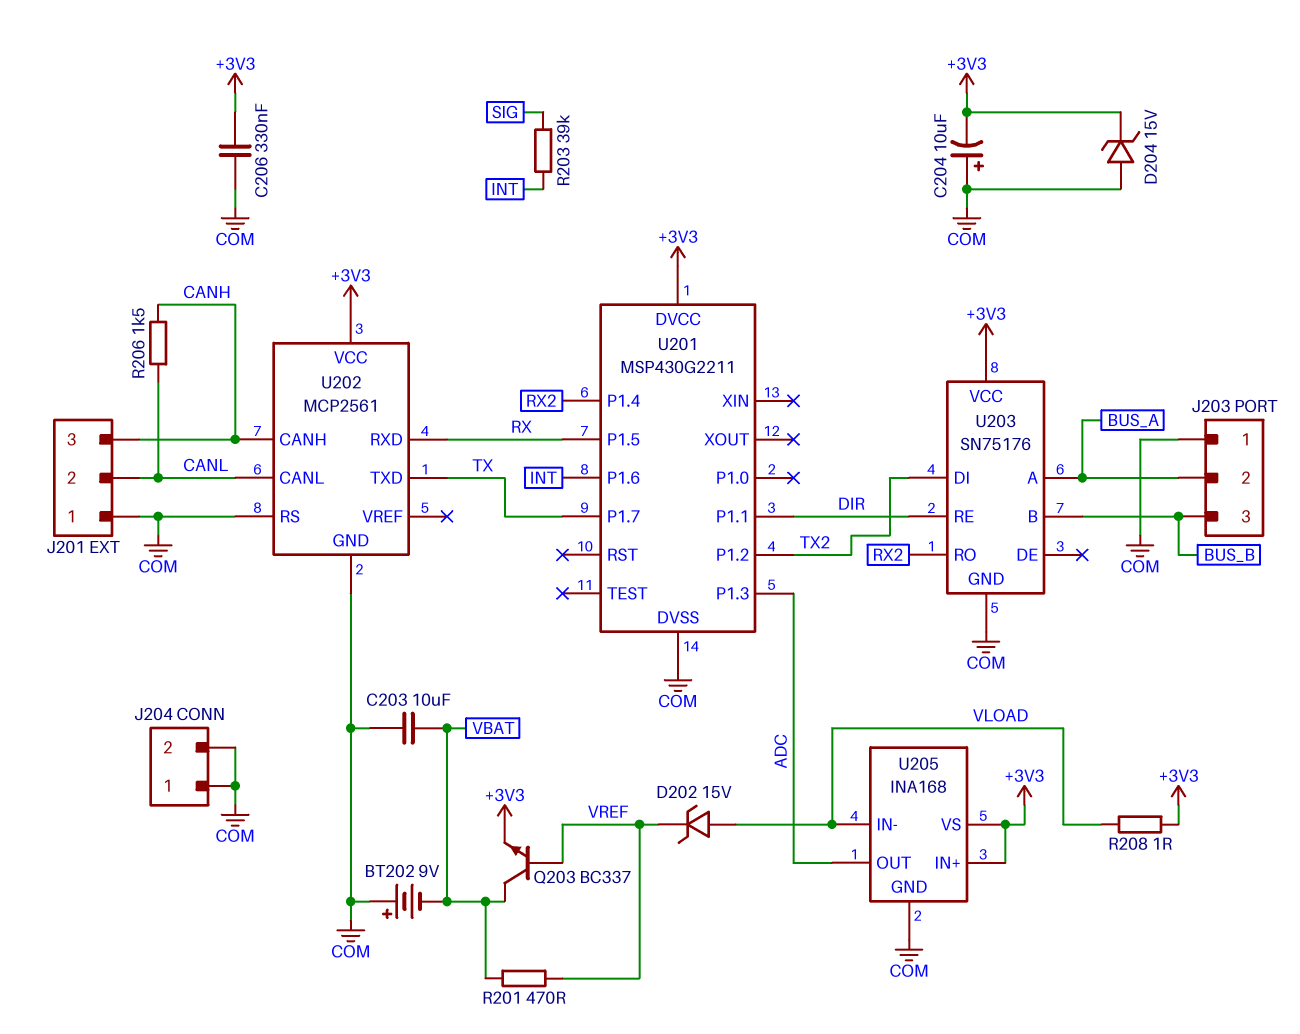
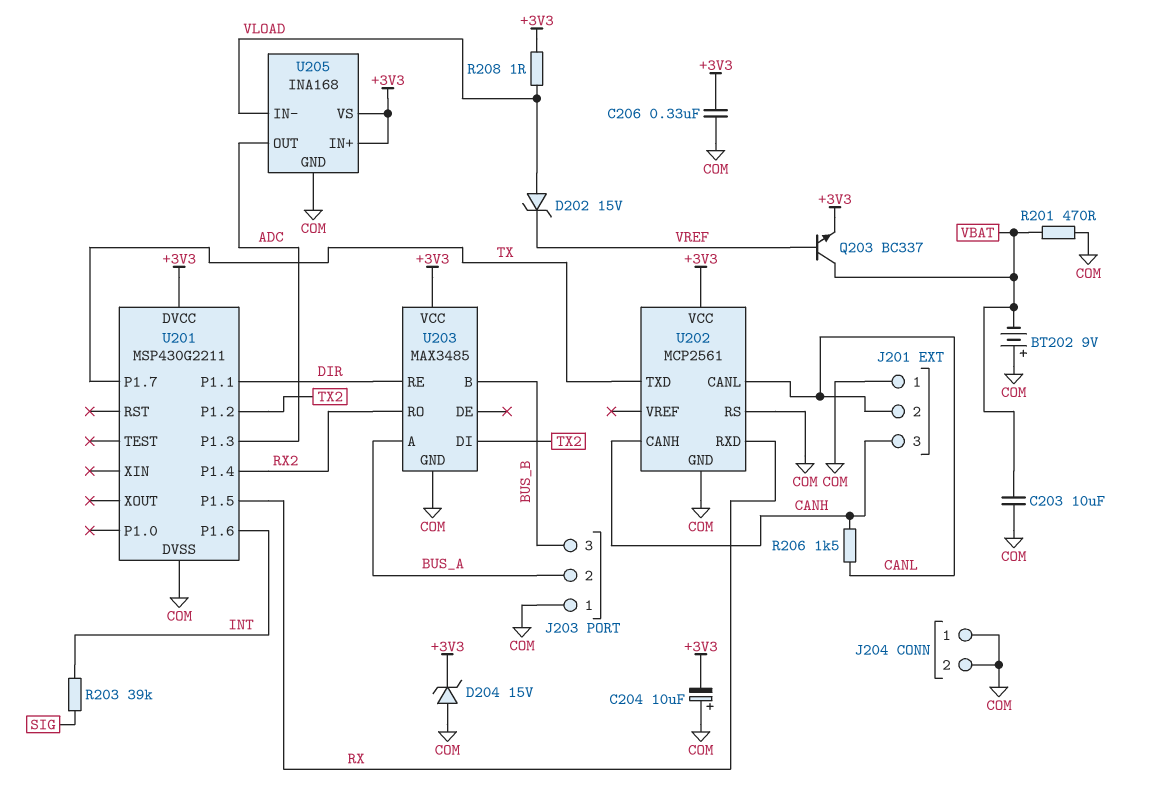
R201: 470 (VBAT, VREF) -> 470 (COM, VBAT)
U203: SN75176 -> MAX3485

